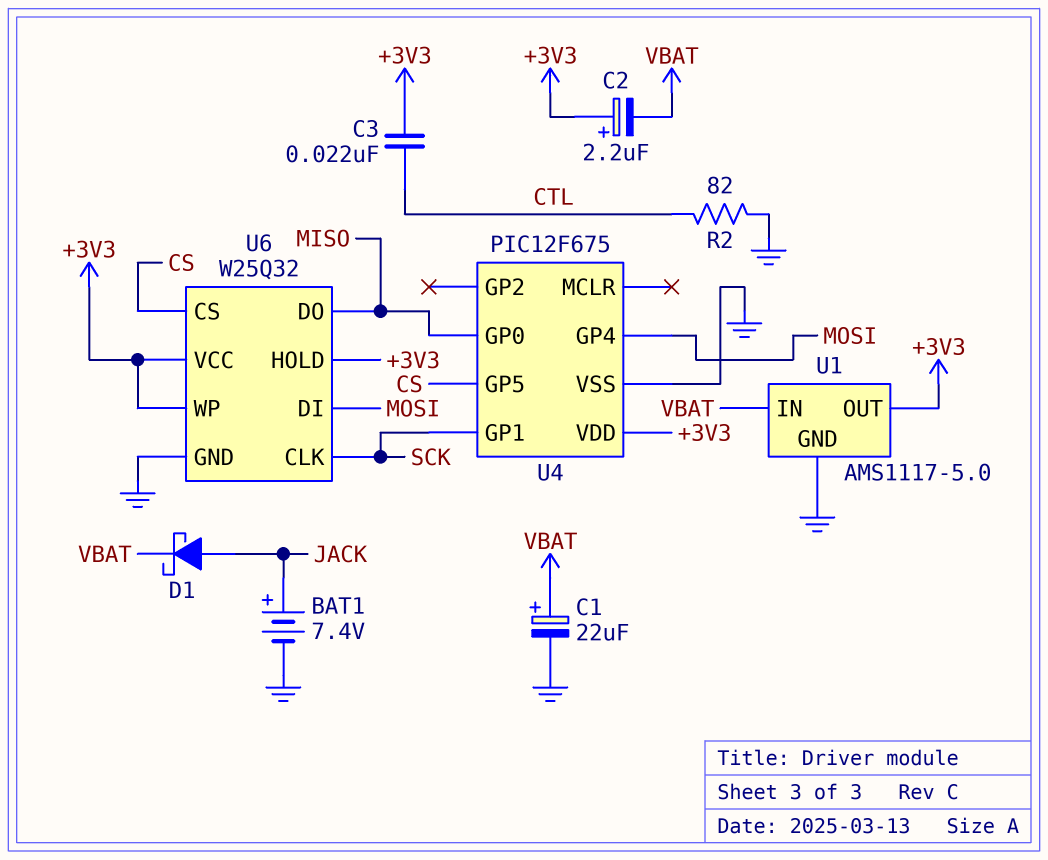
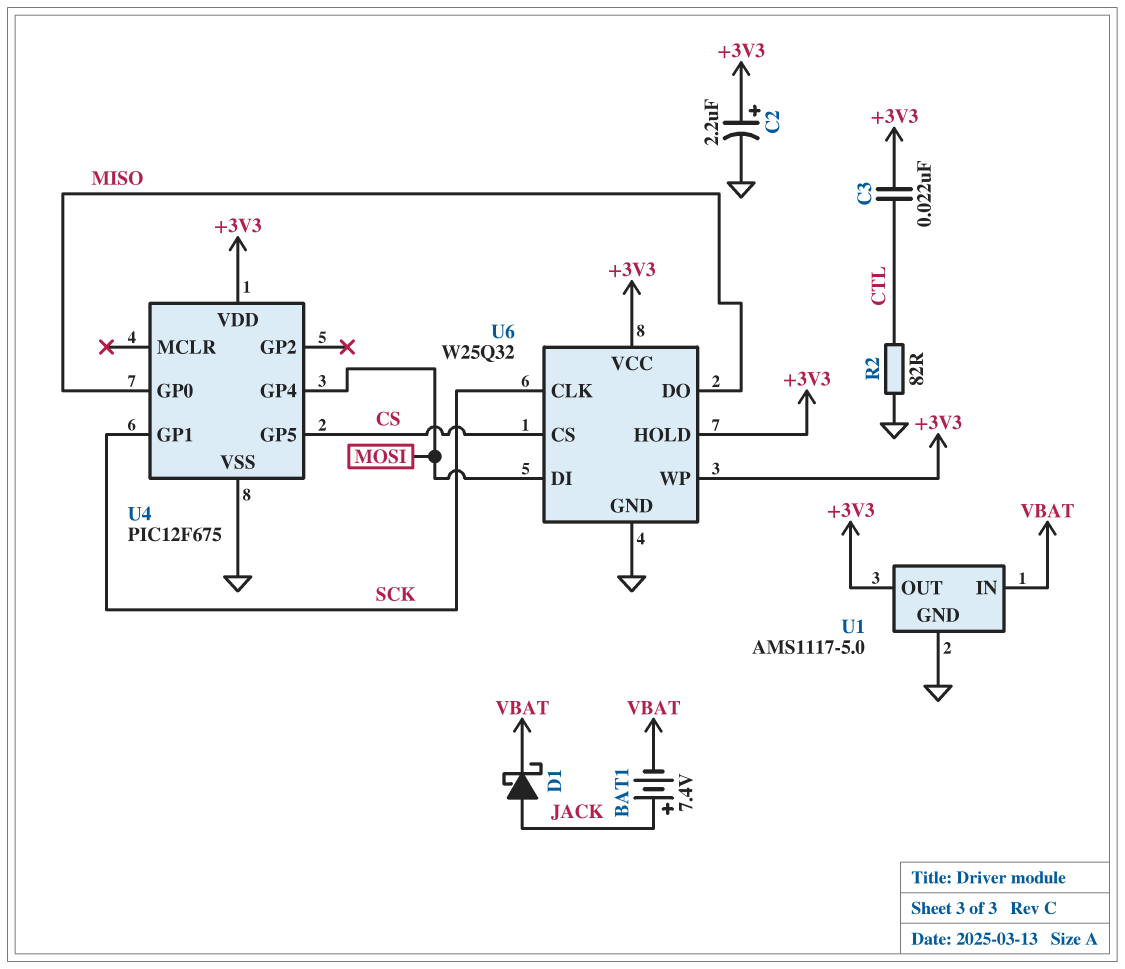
BAT1: 7.4V (plus JACK, minus GND) -> 7.4V (plus JACK, minus VBAT)
C1: 22uF (plus VBAT, minus GND) -> none
C2: 2.2uF (plus +3V3, minus VBAT) -> 2.2uF (plus +3V3, minus GND)

